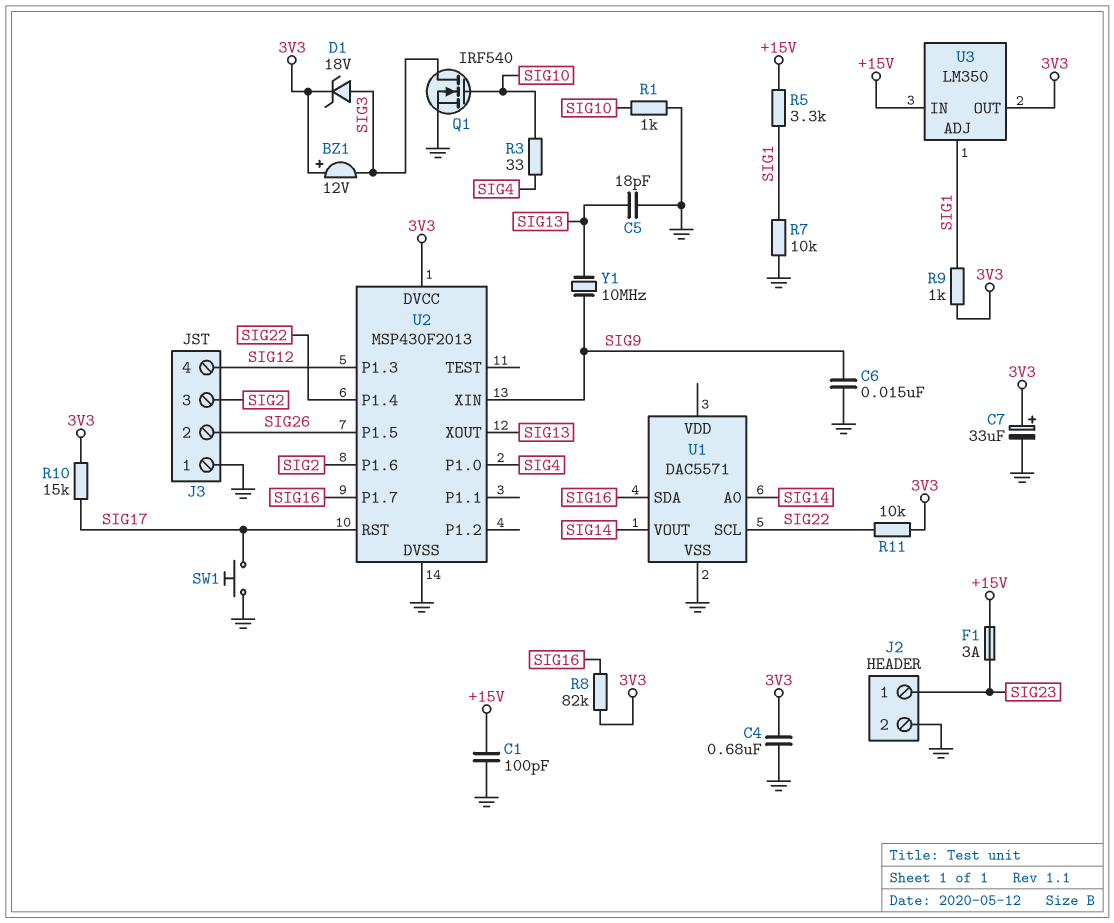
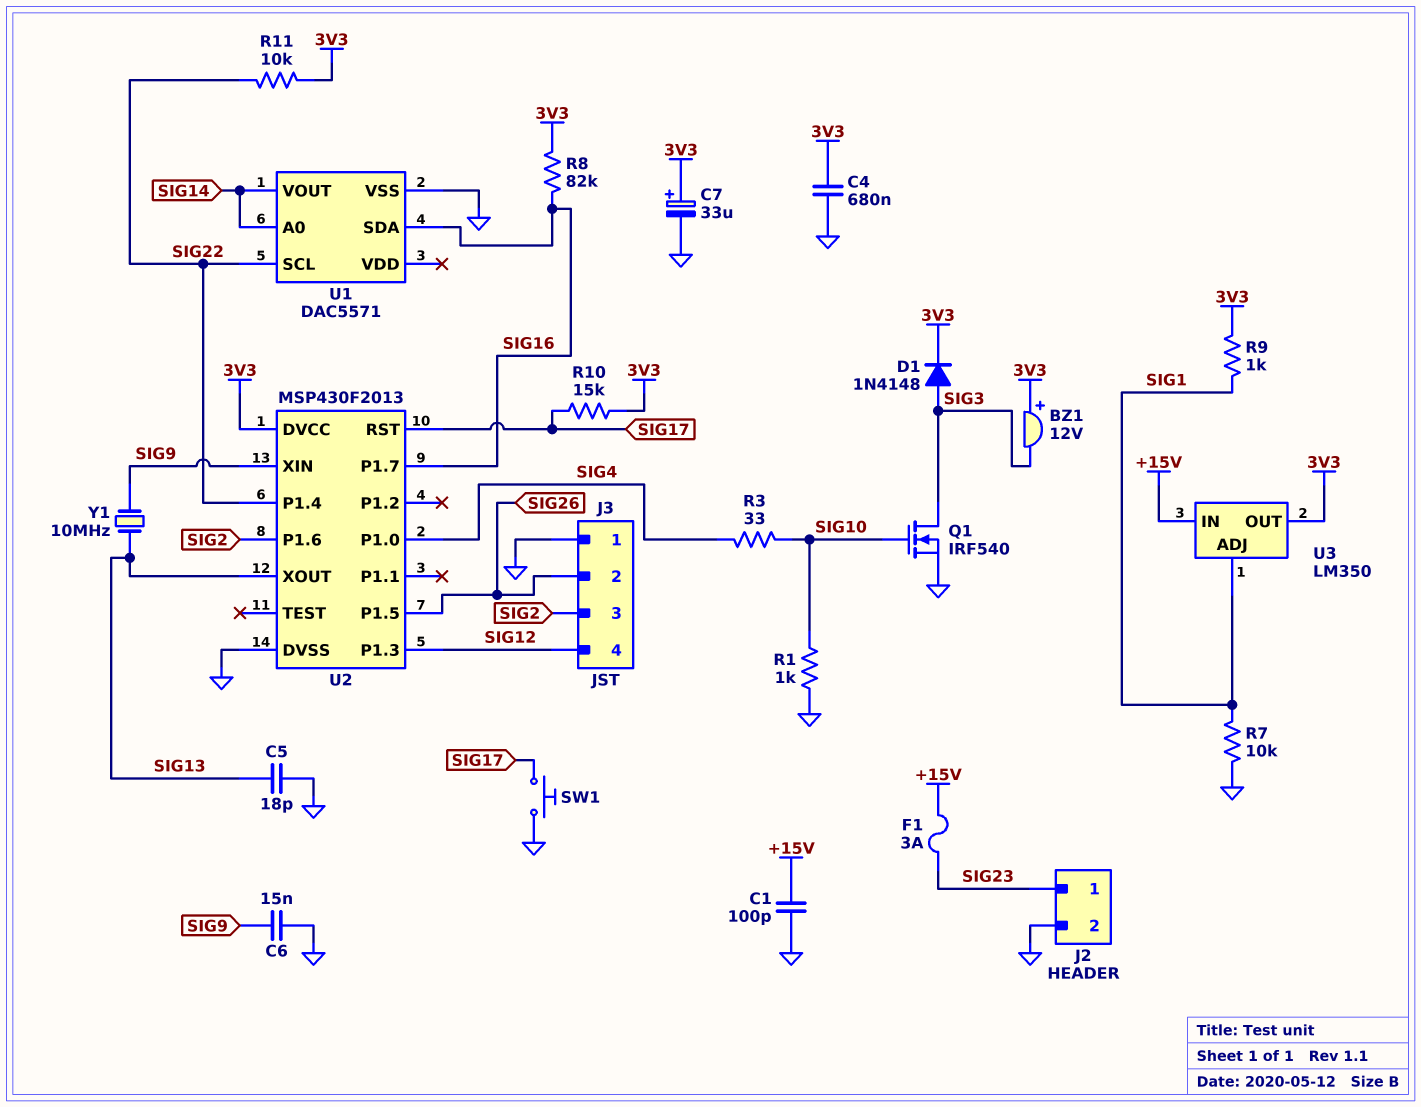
D1: zener 18V (A SIG3, K 3V3) -> diode 1N4148 (A SIG3, K 3V3)
R5: 3.3k (+15V, SIG1) -> none

